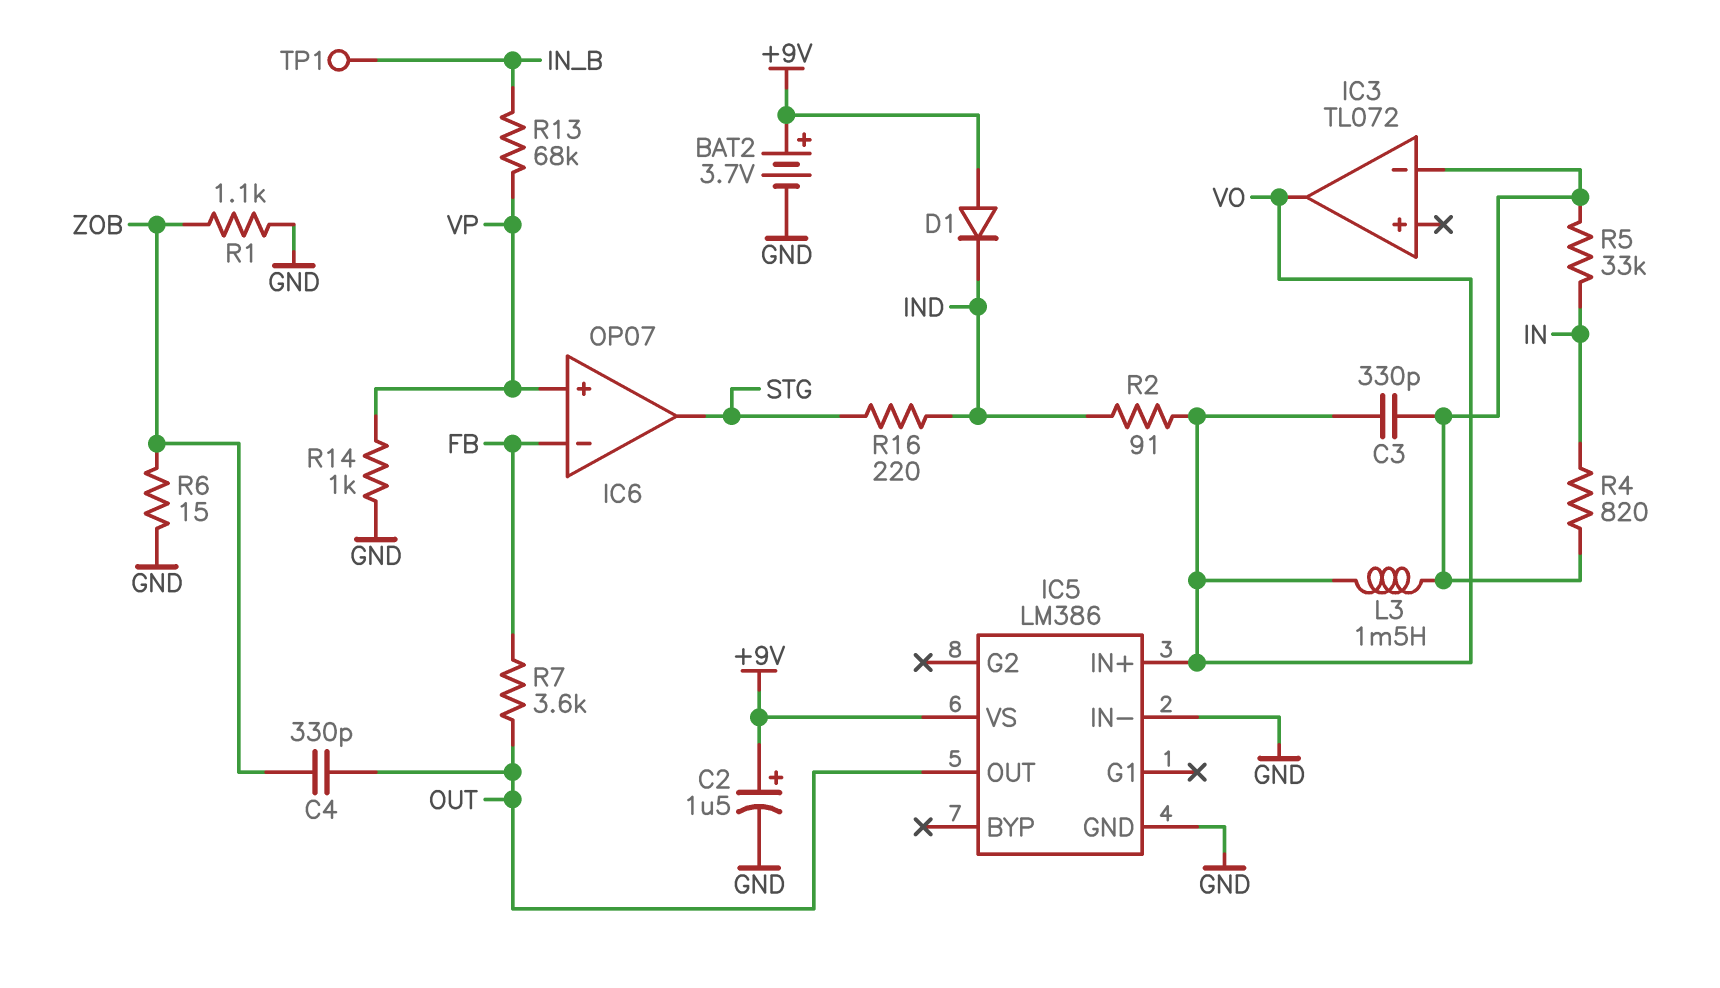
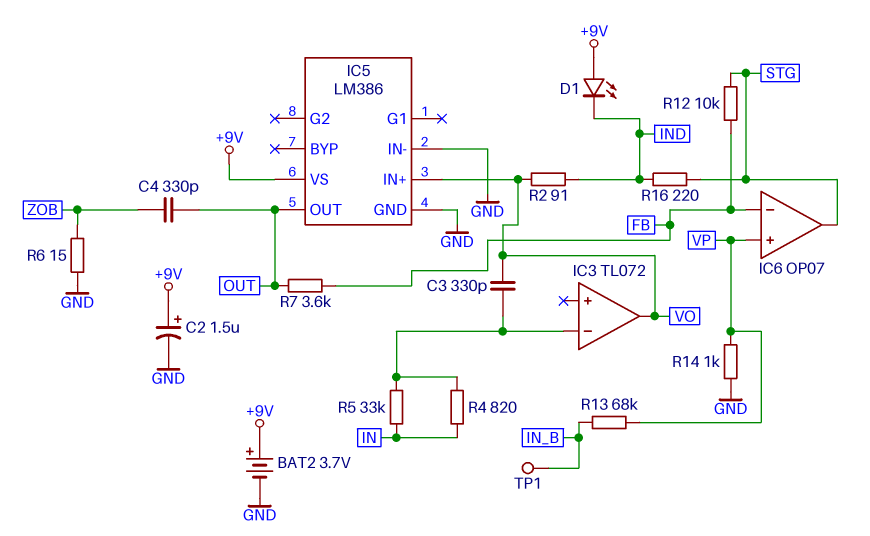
D1: diode (A +9V, K IND) -> LED (A +9V, K IND)
L3: 1.5mH (IC3/in-, VO) -> none
R1: 1.1k (GND, ZOB) -> none
R12: none -> 10k (FB, STG)

